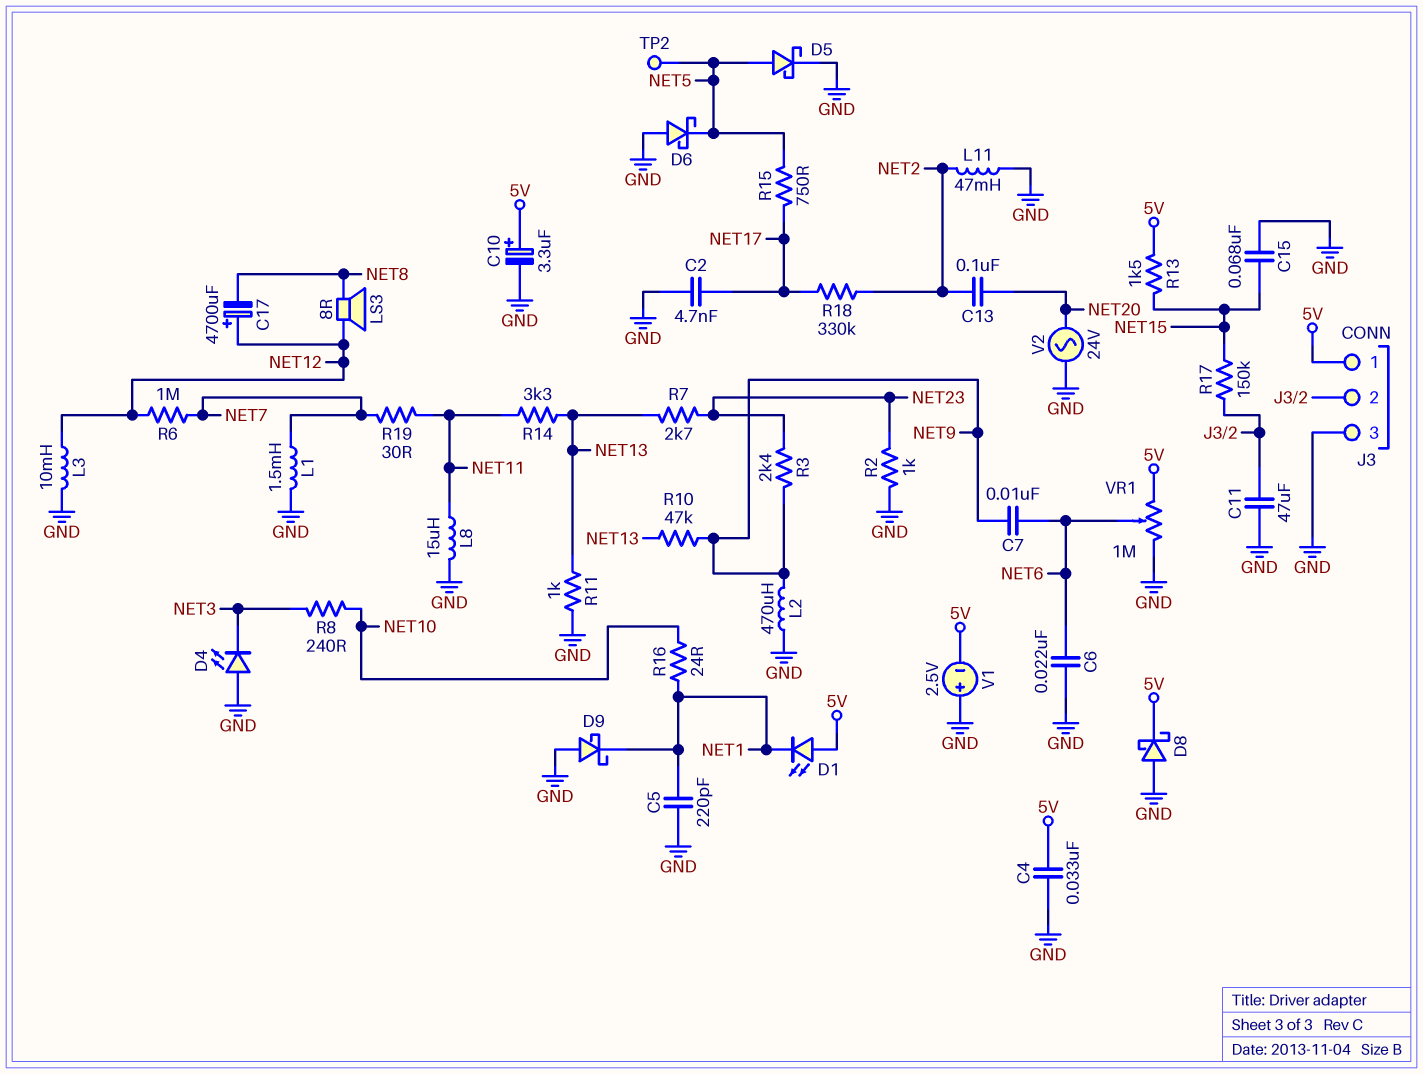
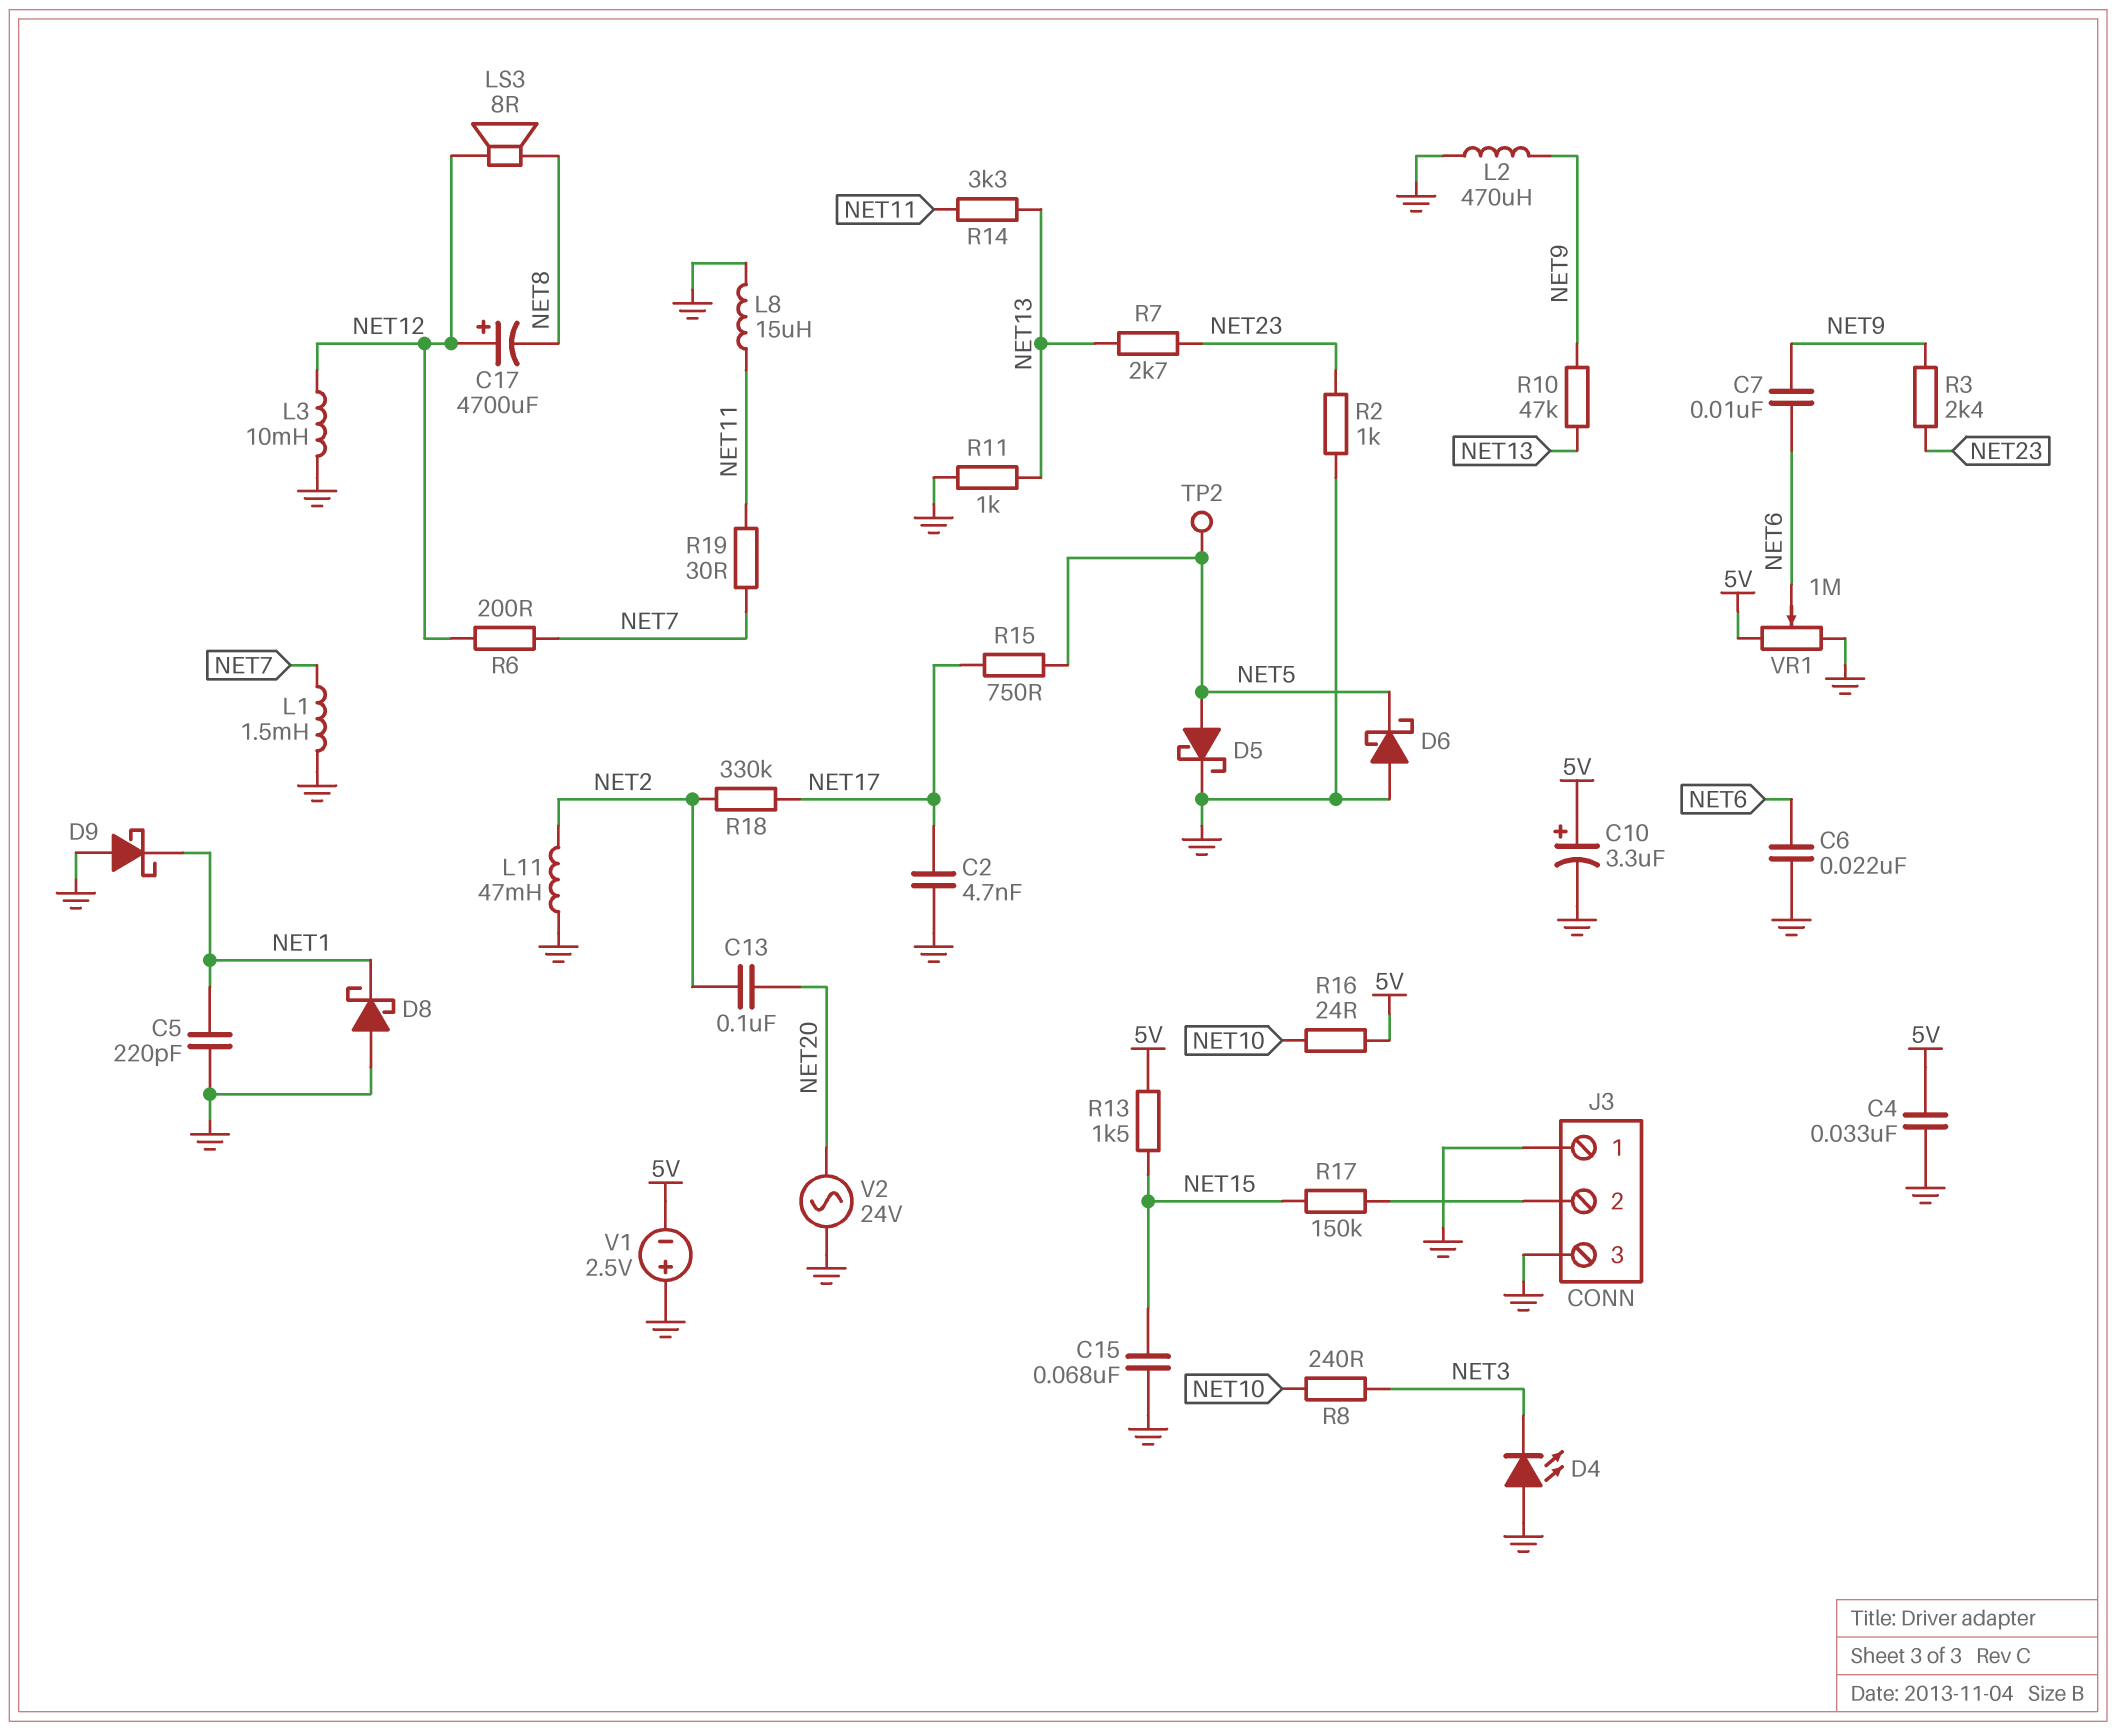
C11: 47uF (GND, J3/2) -> none
D1: LED (A 5V, K NET1) -> none
D8: schottky (A GND, K 5V) -> schottky (A GND, K NET1)
J3 pin 1: 5V -> GND
R6: 1M (NET7, NET12) -> 200 (NET7, NET12)
R16: 24 (NET1, NET10) -> 24 (5V, NET10)

